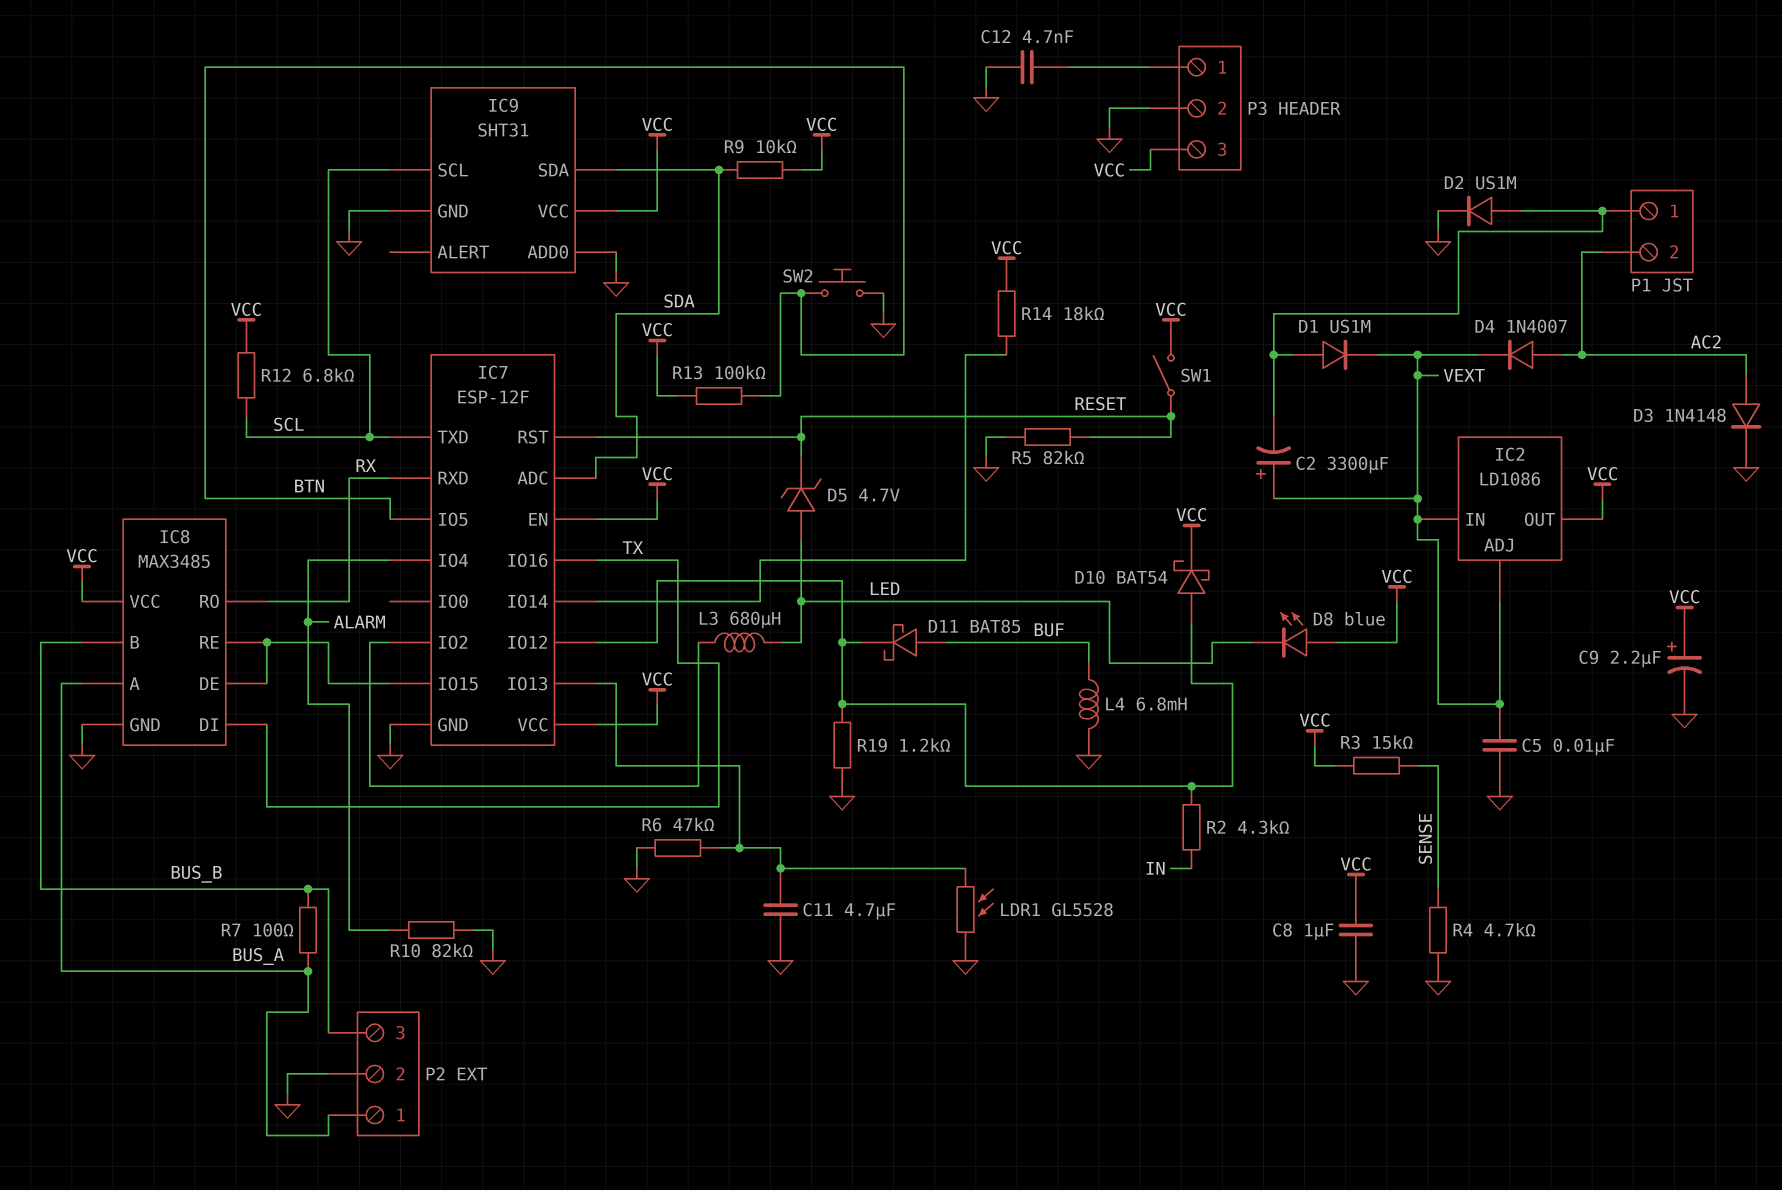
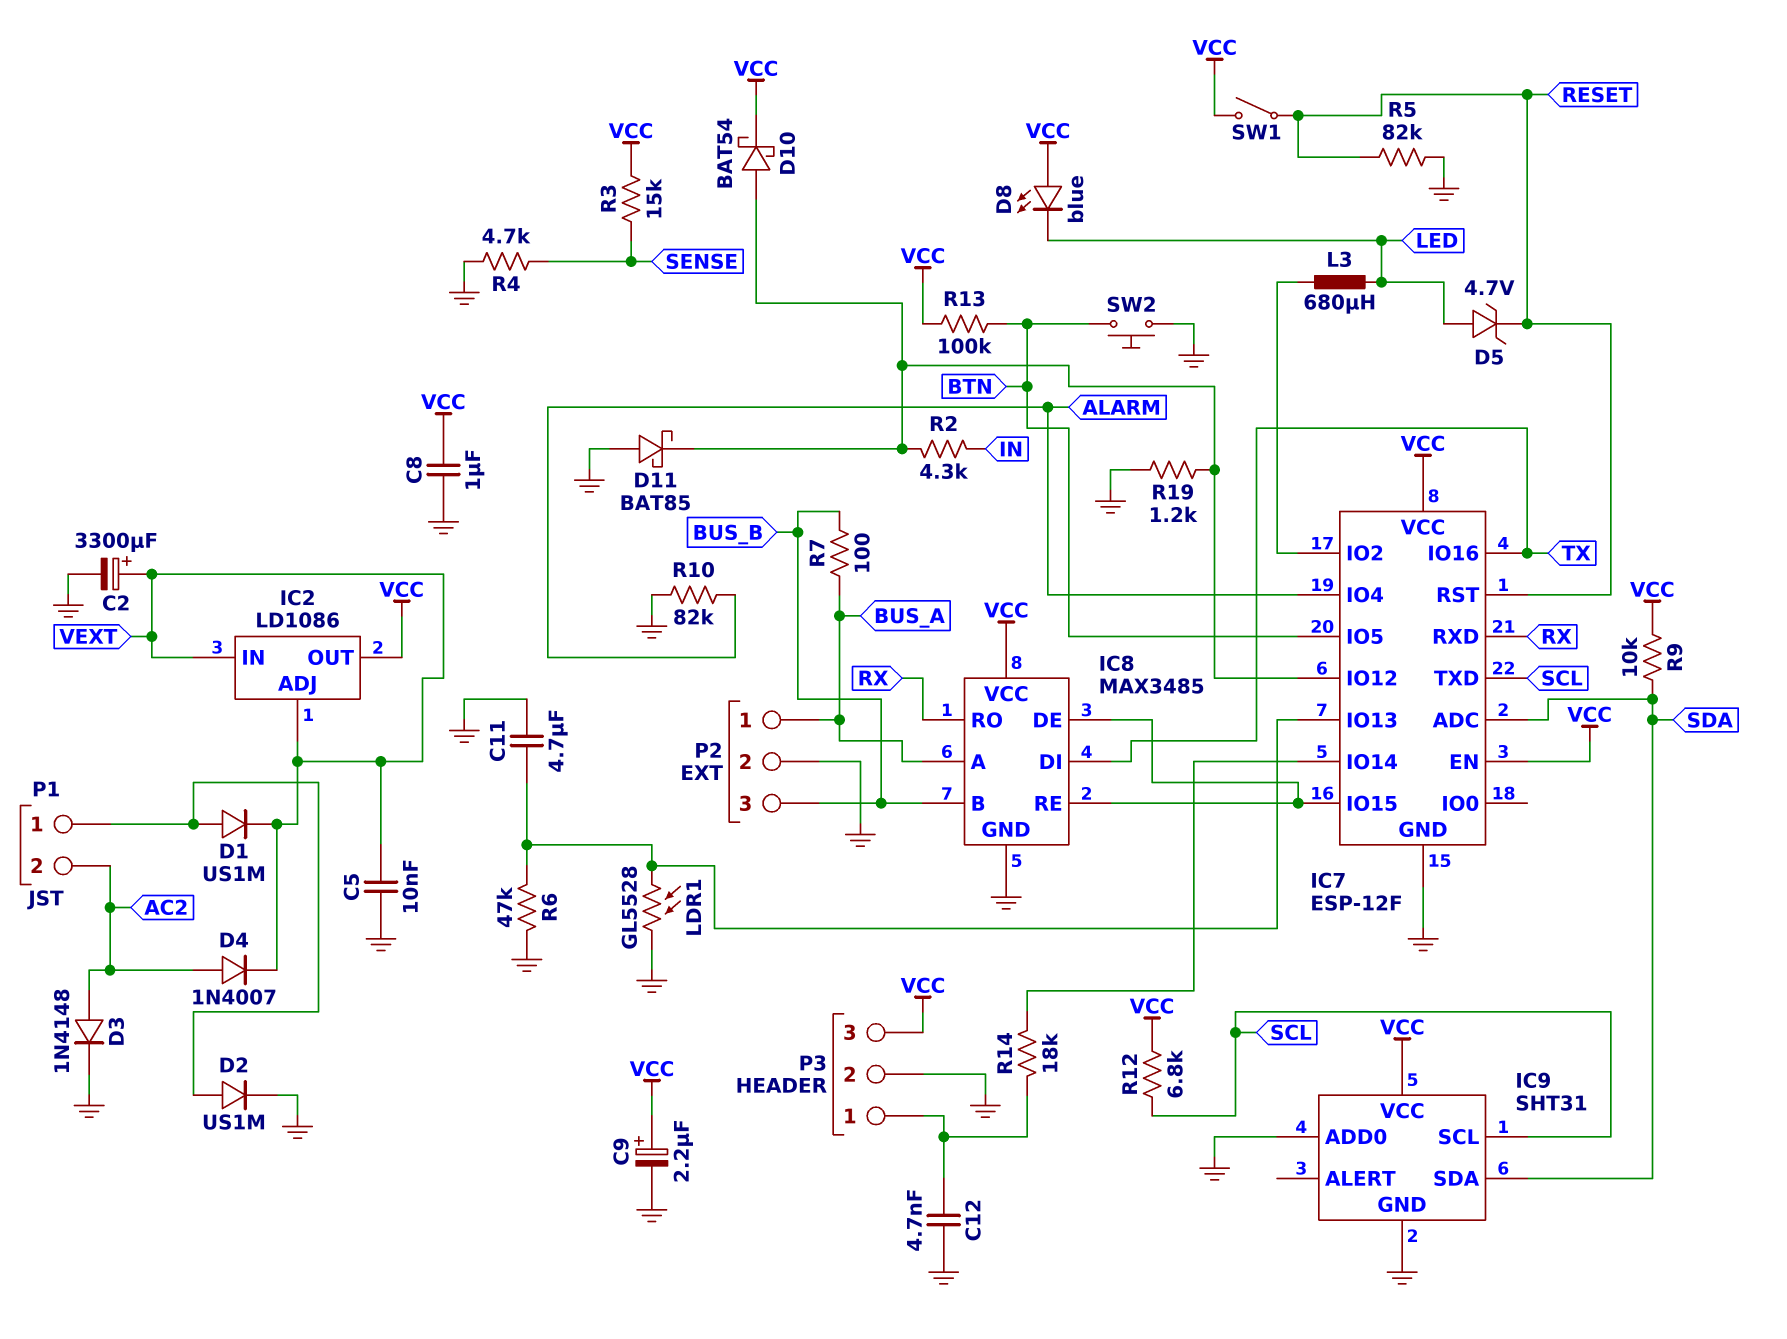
C2: 3300uF (plus VEXT, minus P1/1) -> 3300uF (plus VEXT, minus GND)
D11: schottky BAT85 (A BUF, K IC7/IO12) -> schottky BAT85 (A GND, K IC7/IO12)
L4: 6.8mH (BUF, GND) -> none
R14: 18k (IC7/IO14, VCC) -> 18k (IC7/IO14, P3/1)

